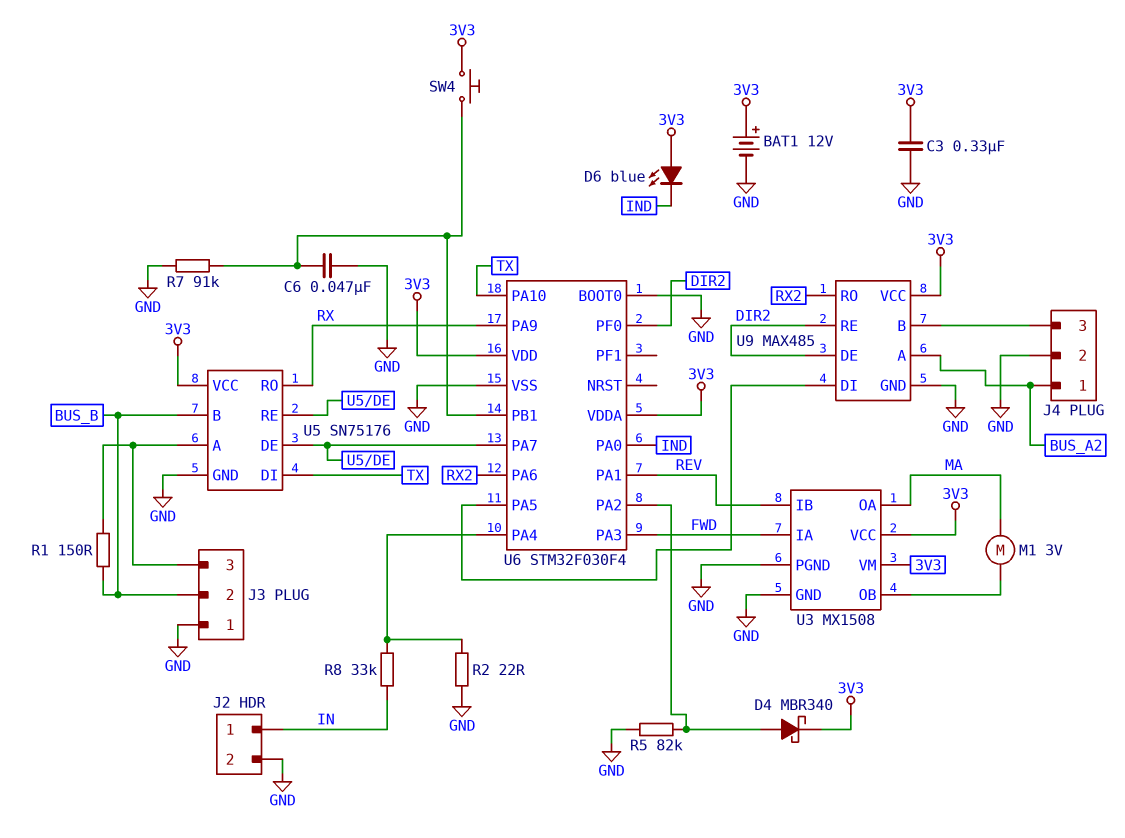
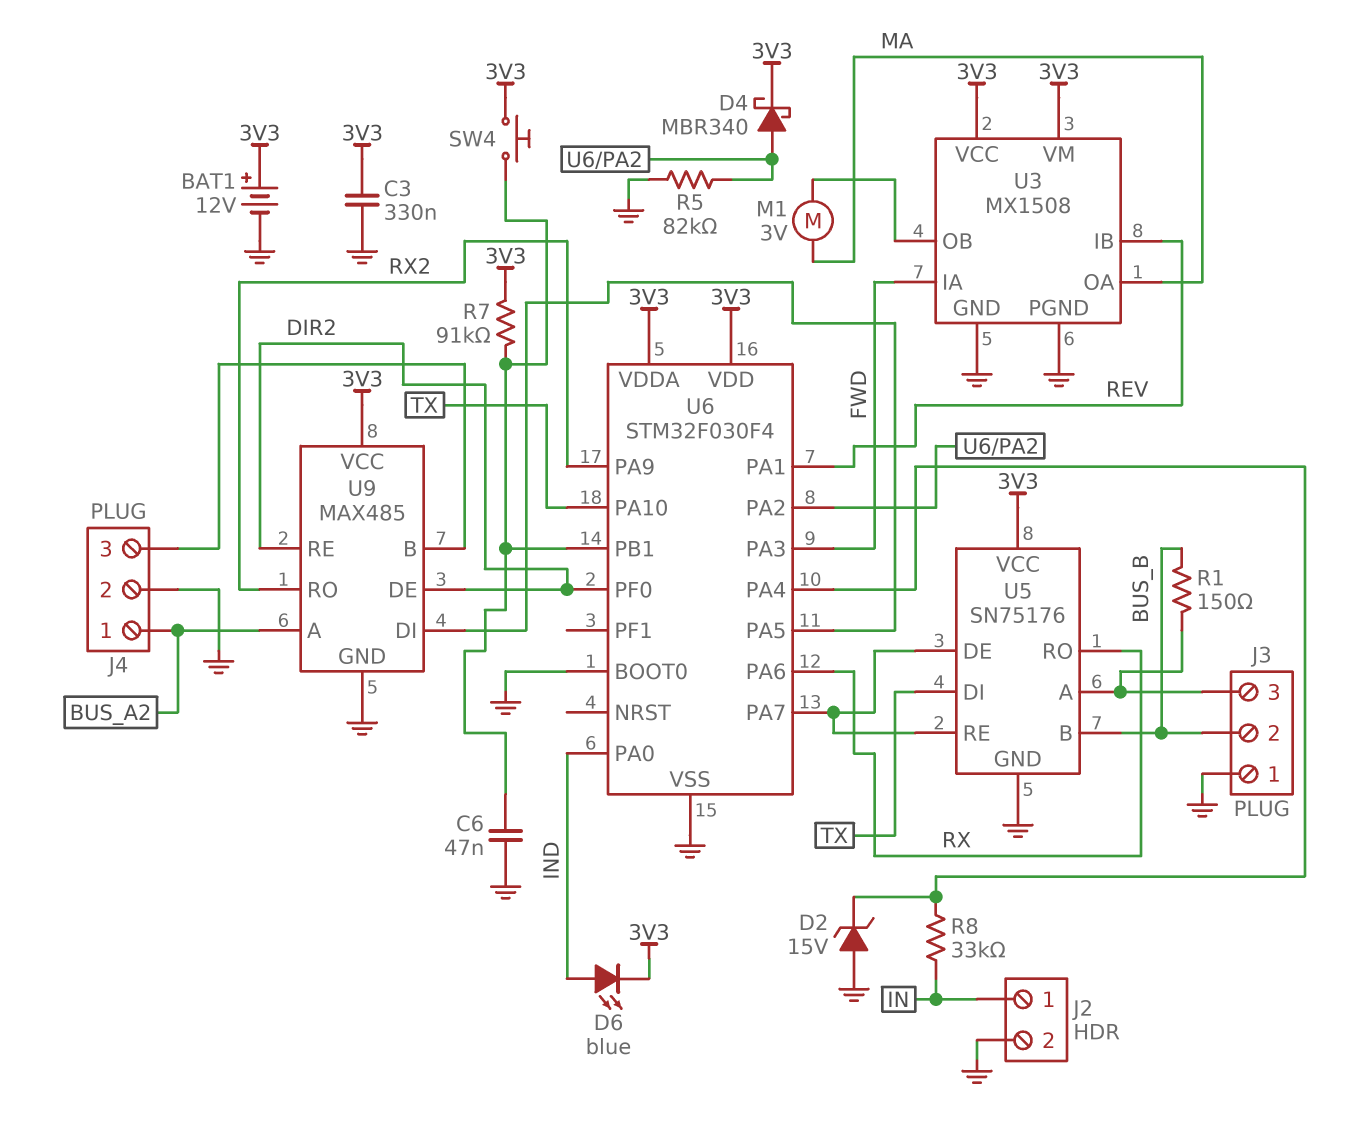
D2: none -> zener 15V (A GND, K U6/PA4)
D6: LED blue (A 3V3, K IND) -> LED blue (A IND, K 3V3)
R2: 22 (GND, U6/PA4) -> none
R7: 91k (GND, U6/PB1) -> 91k (3V3, U6/PB1)
U6 pin PA6: RX2 -> RX
U6 pin PA9: RX -> RX2

